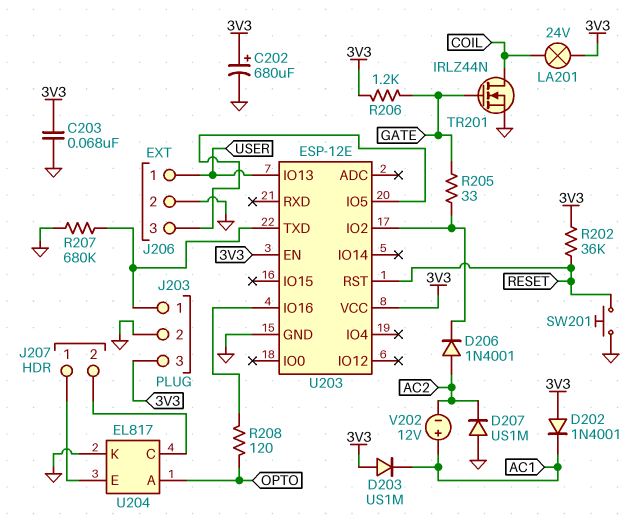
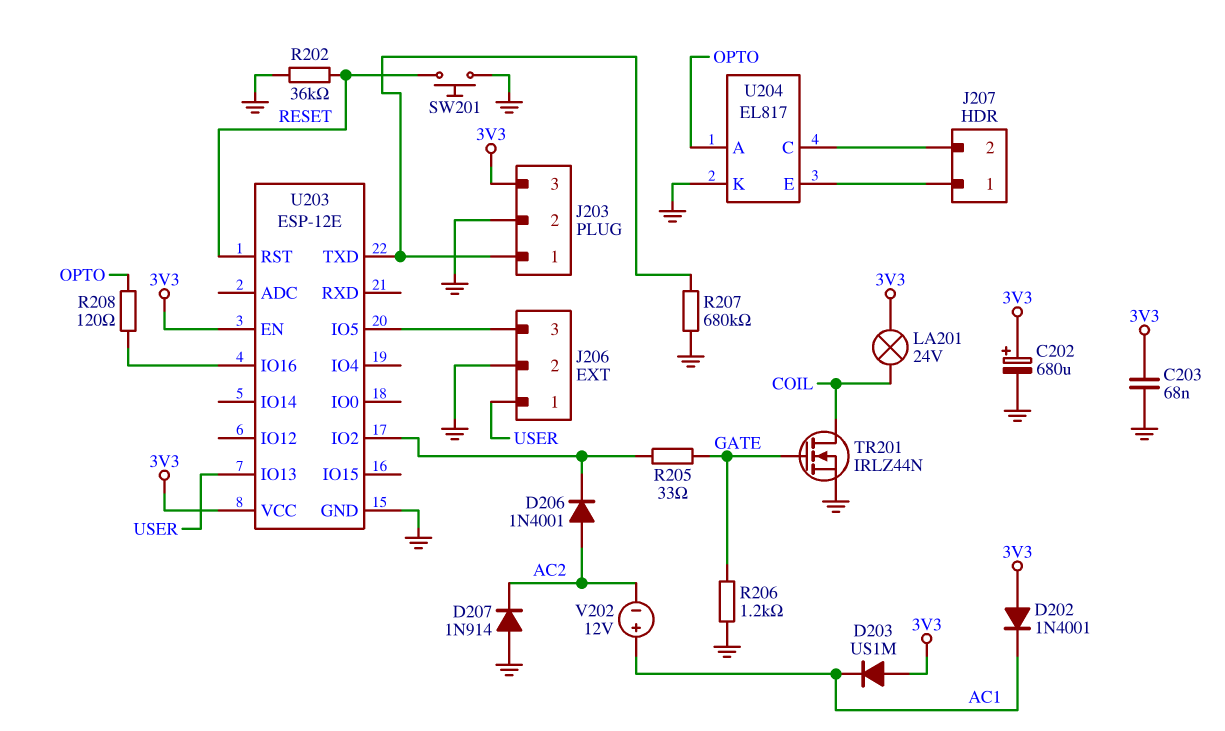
D207: diode US1M (A GND, K AC2) -> diode 1N914 (A GND, K AC2)
R202: 36k (3V3, RESET) -> 36k (GND, RESET)
R206: 1.2k (3V3, GATE) -> 1.2k (GATE, GND)

